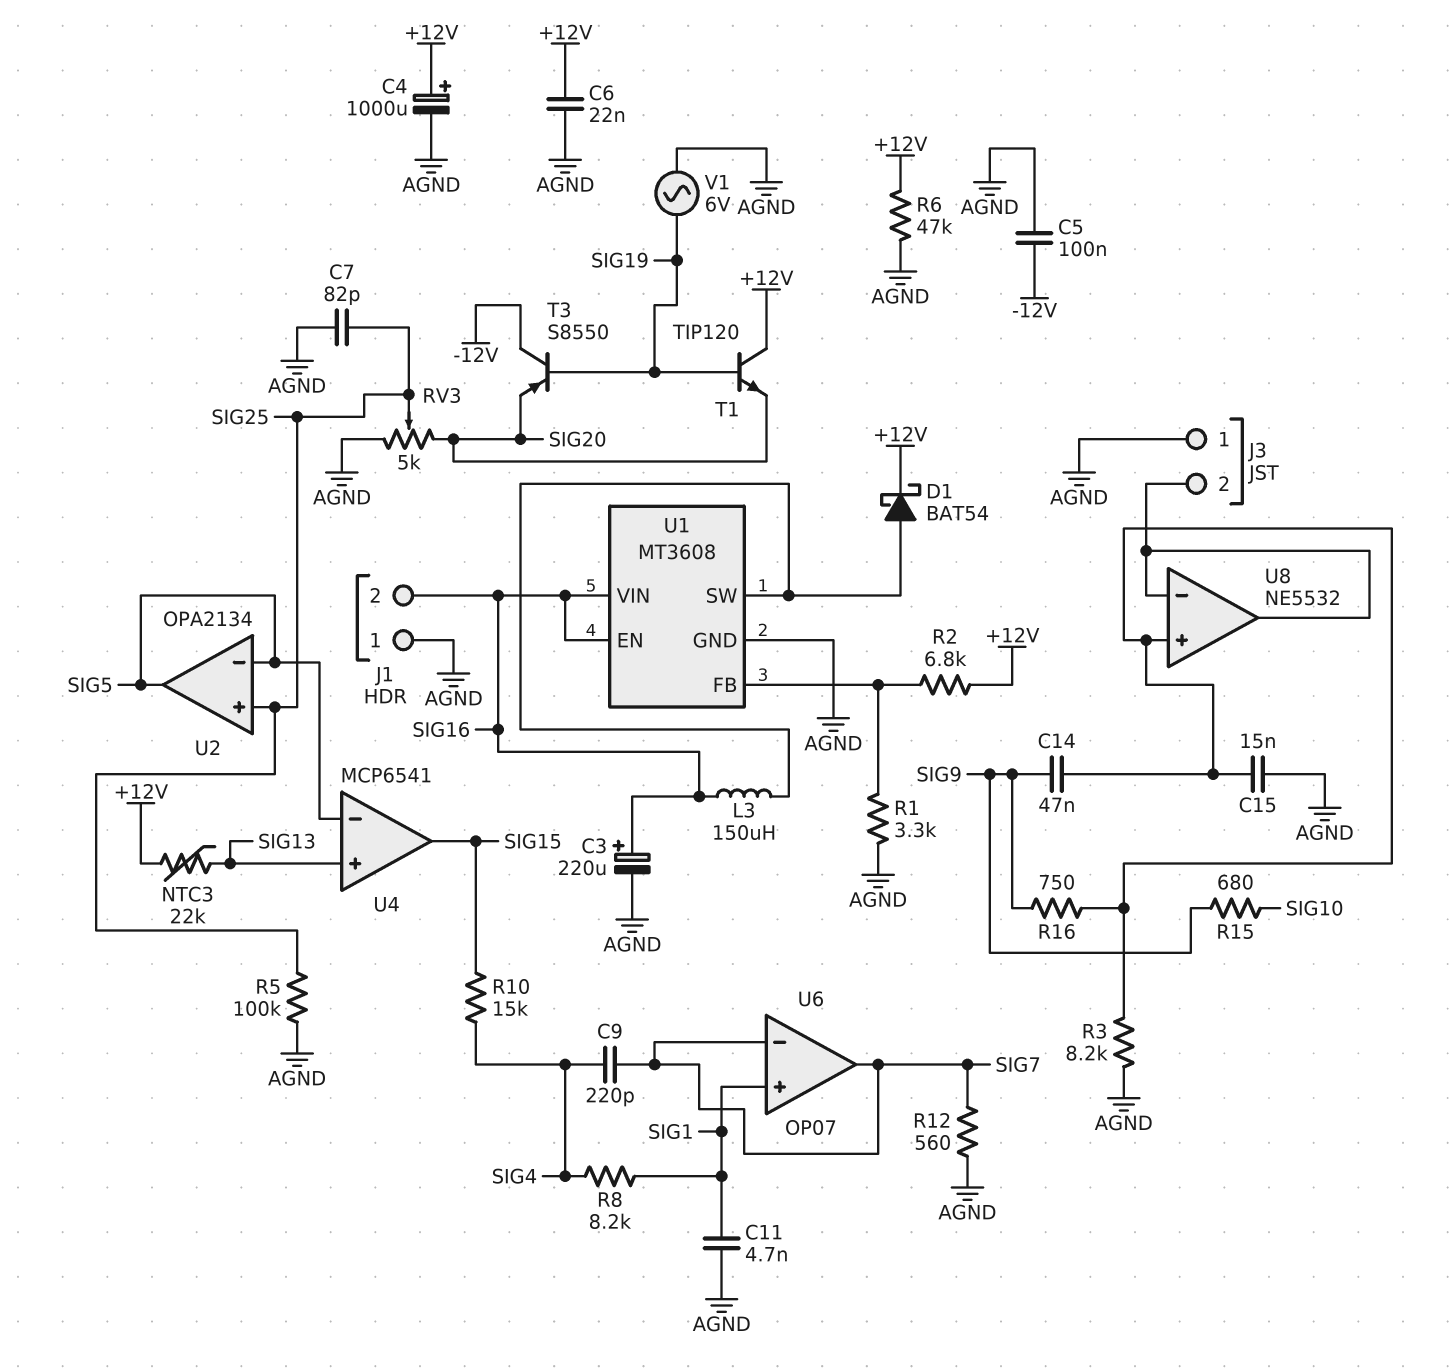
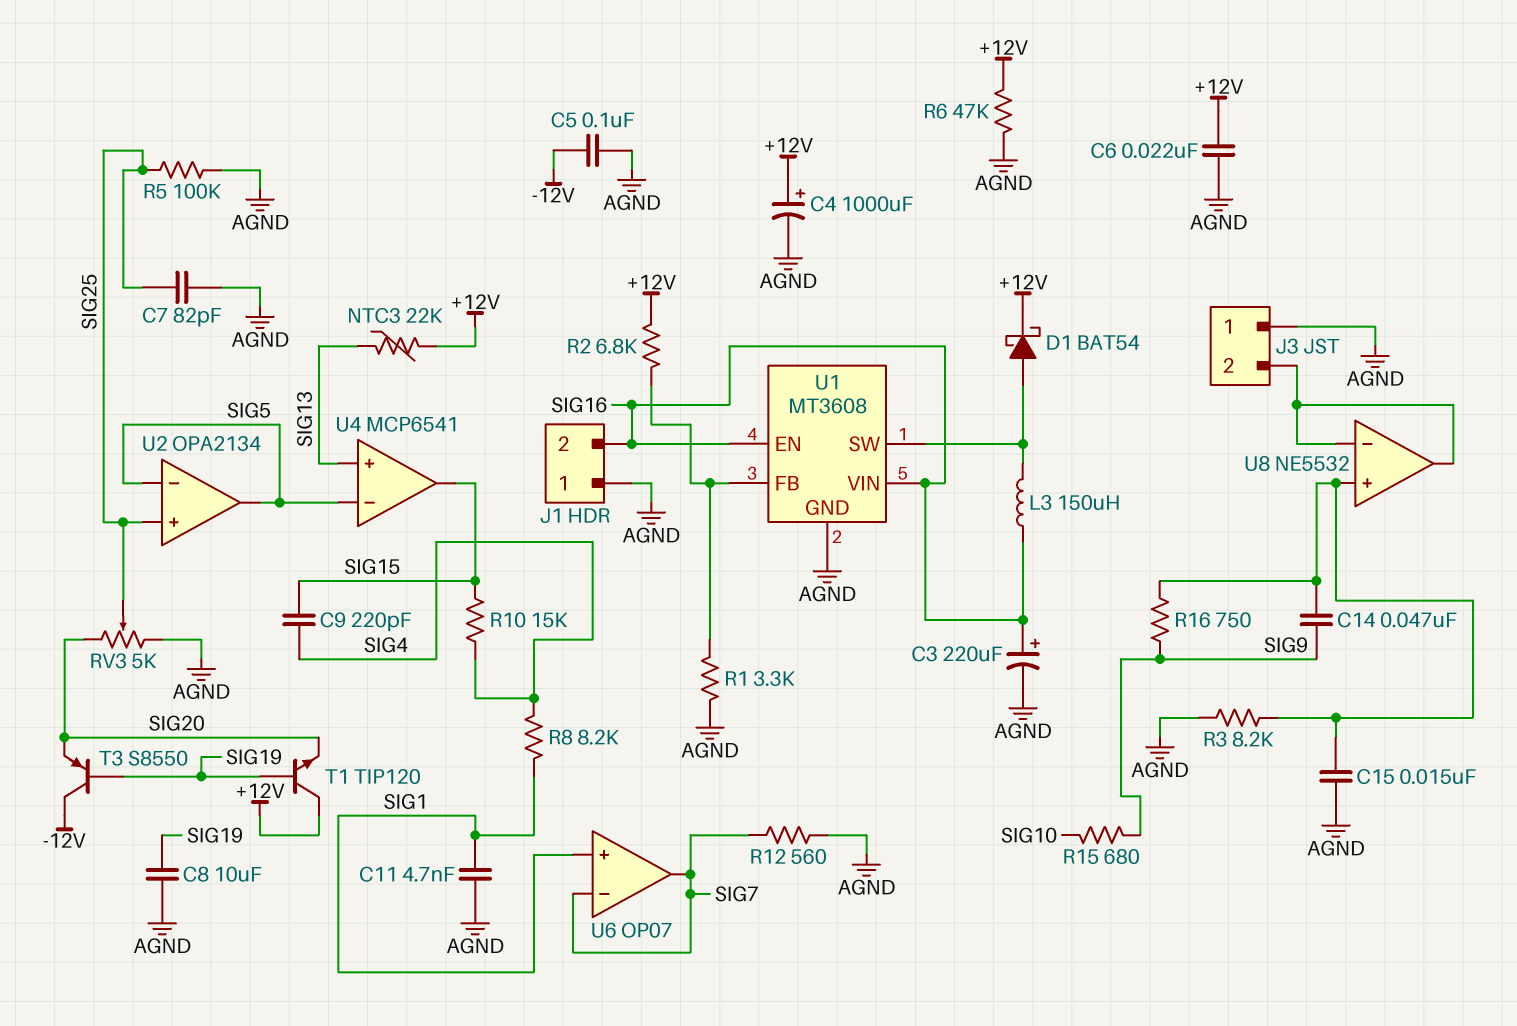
C8: none -> 10uF (AGND, SIG19)
C9: 220pF (SIG4, SIG7) -> 220pF (SIG4, SIG15)
V1: AC 6V (AGND, SIG19) -> none

